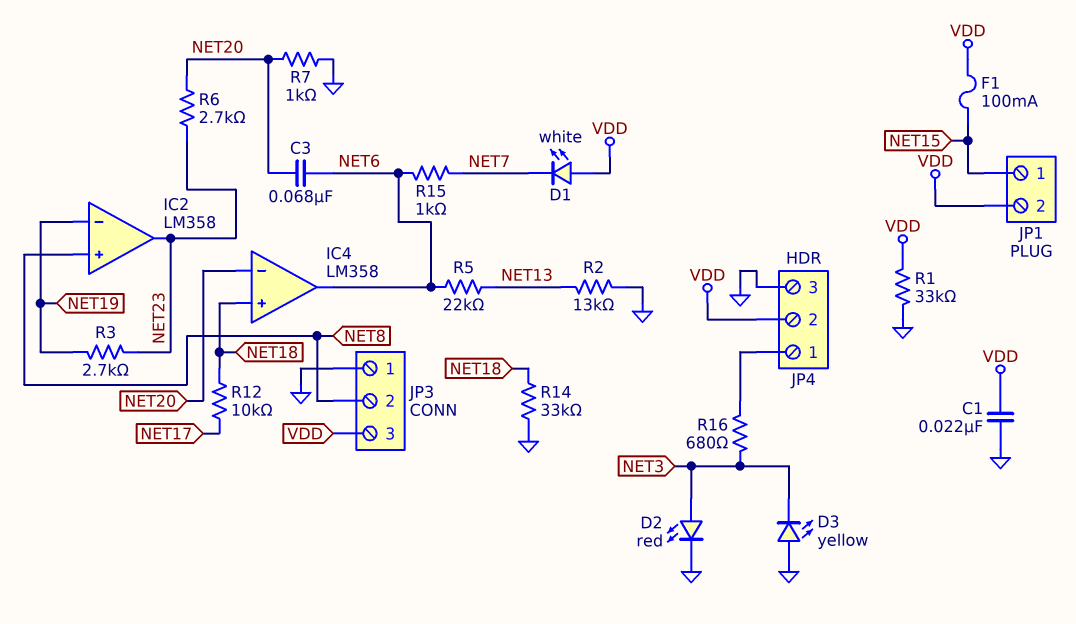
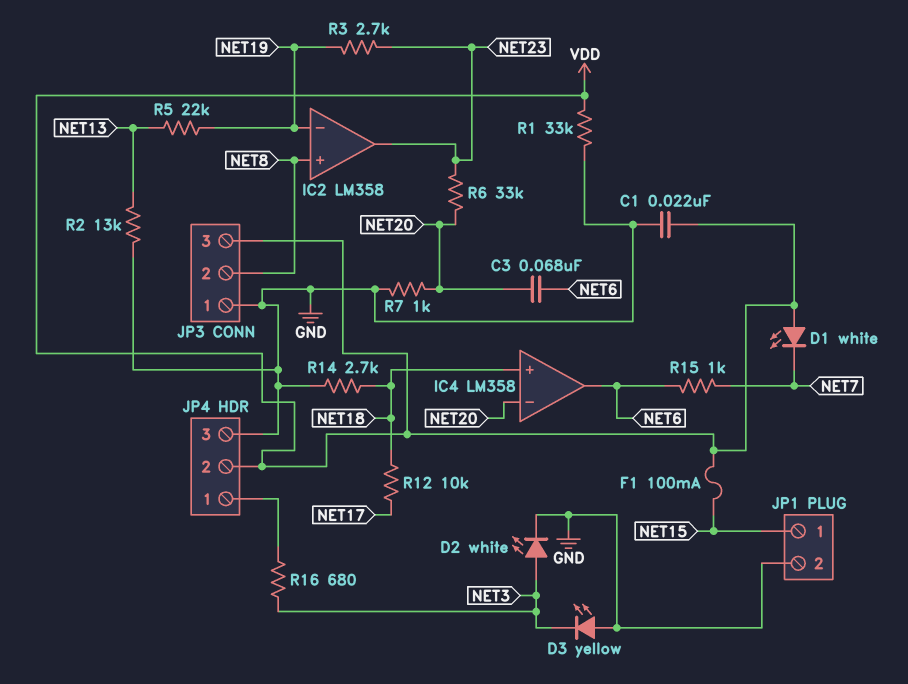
D2: LED red (A NET3, K GND) -> LED white (A NET3, K GND)
JP1 pin 2: VDD -> GND
R5: 22k (NET6, NET13) -> 22k (NET13, NET19)
R6: 2.7k (NET20, NET23) -> 33k (NET20, NET23)
R14: 33k (GND, NET18) -> 2.7k (GND, NET18)

